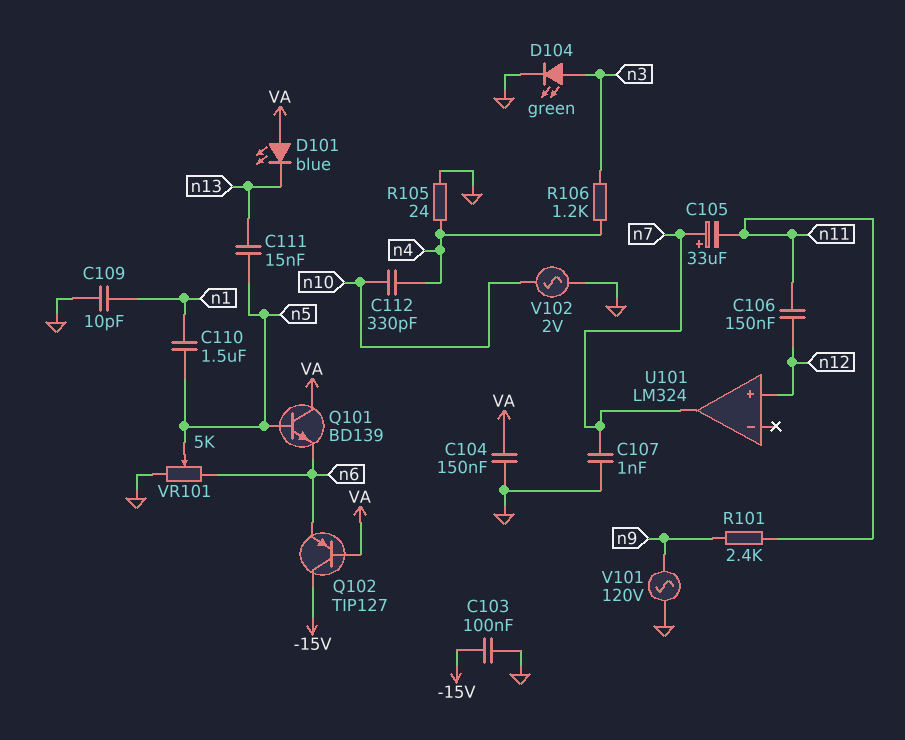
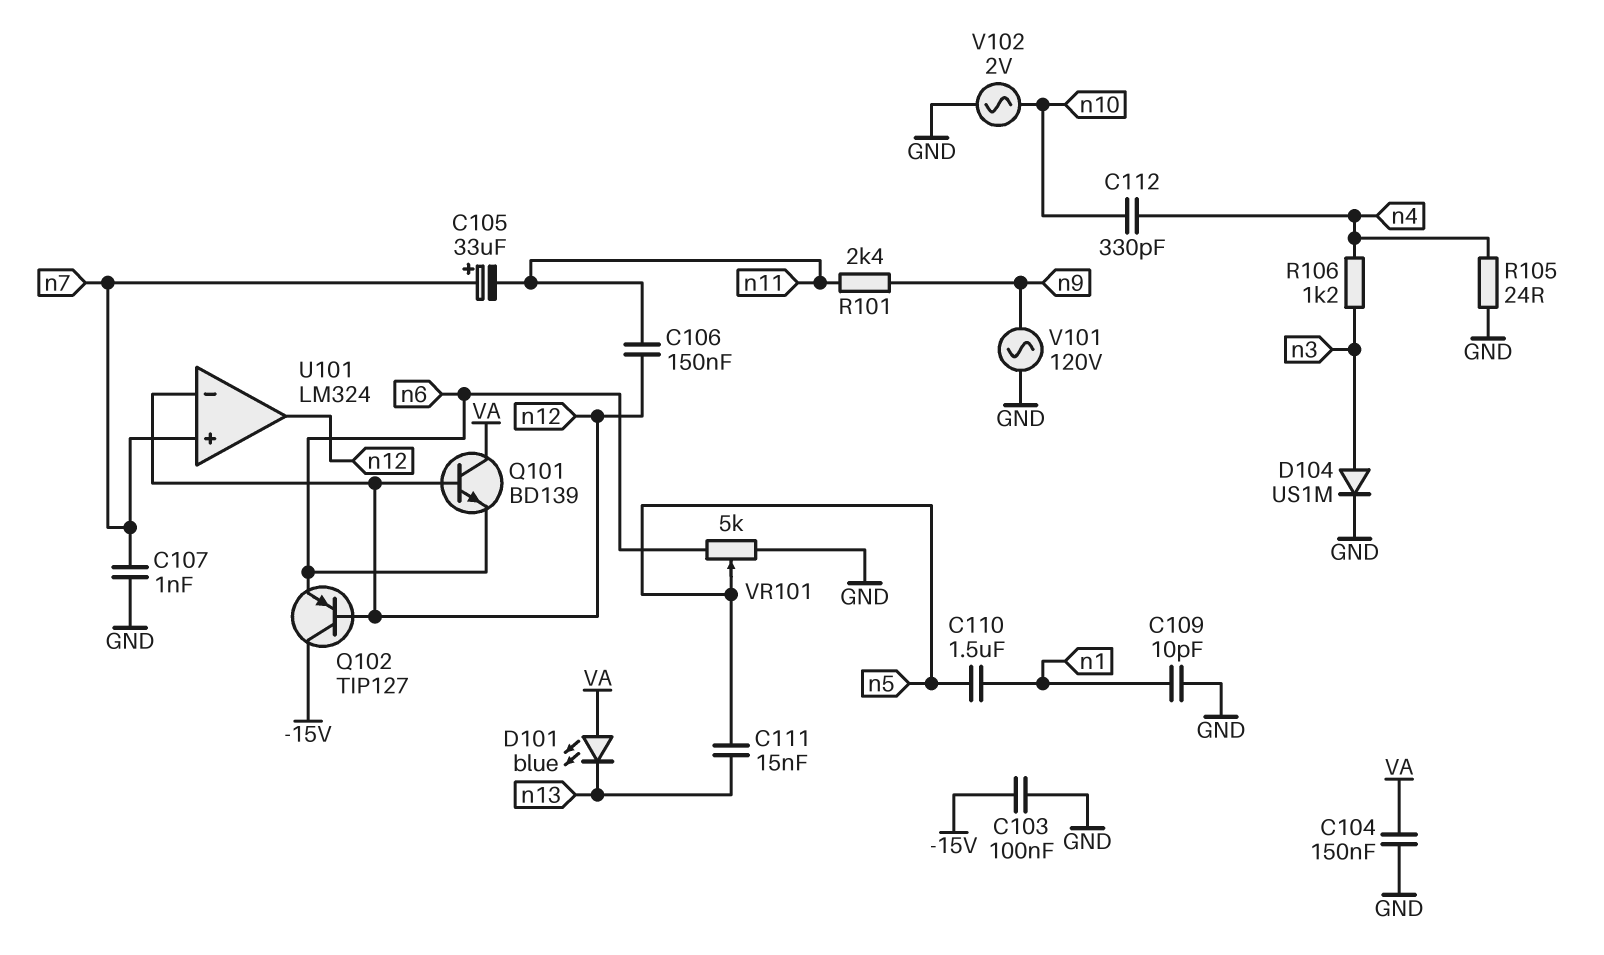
D104: LED green (A n3, K GND) -> diode US1M (A n3, K GND)
Q101: NPN BD139 (B n5, C VA, E n6) -> NPN BD139 (B n12, C VA, E n6)
Q102: PNP TIP127 (B VA, C -15V, E n6) -> PNP TIP127 (B n12, C -15V, E n6)
U101 pin in+: n12 -> n7
U101 pin in-: none -> n12
U101 pin out: n7 -> n12

